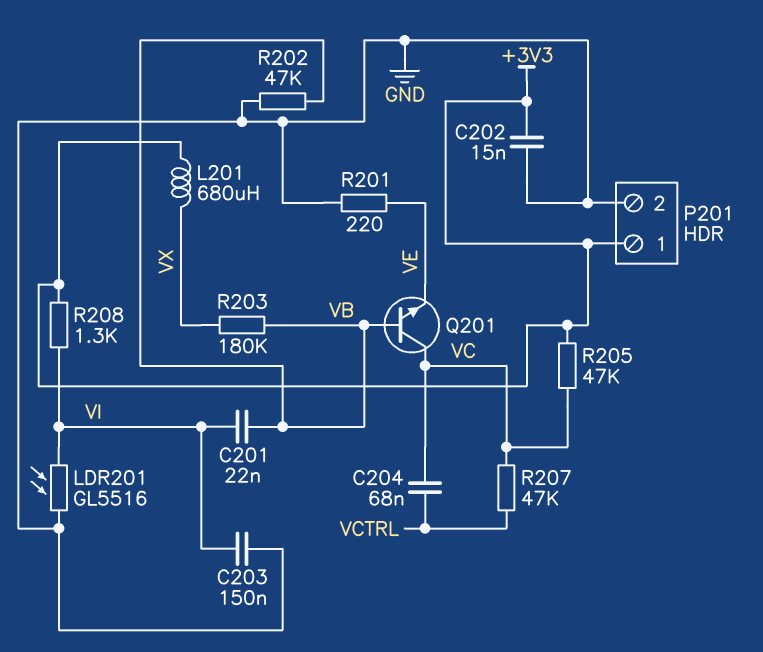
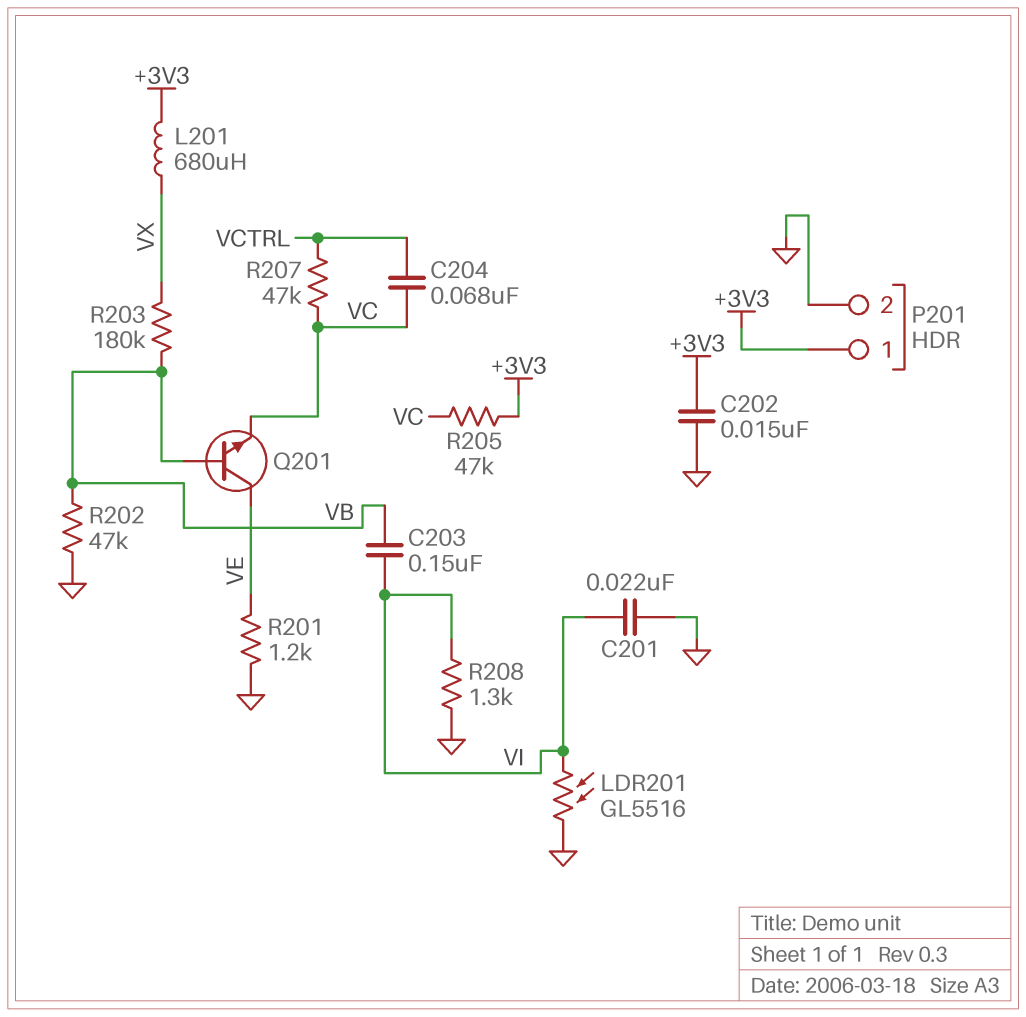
C201: 22nF (VB, VI) -> 22nF (GND, VI)
C203: 150nF (GND, VI) -> 150nF (VB, VI)
Q201: NPN (B VB, C VC, E VE) -> NPN (B VB, C VE, E VC)
R201: 220 (GND, VE) -> 1.2k (GND, VE)
R208: 1.3k (+3V3, VI) -> 1.3k (GND, VI)

